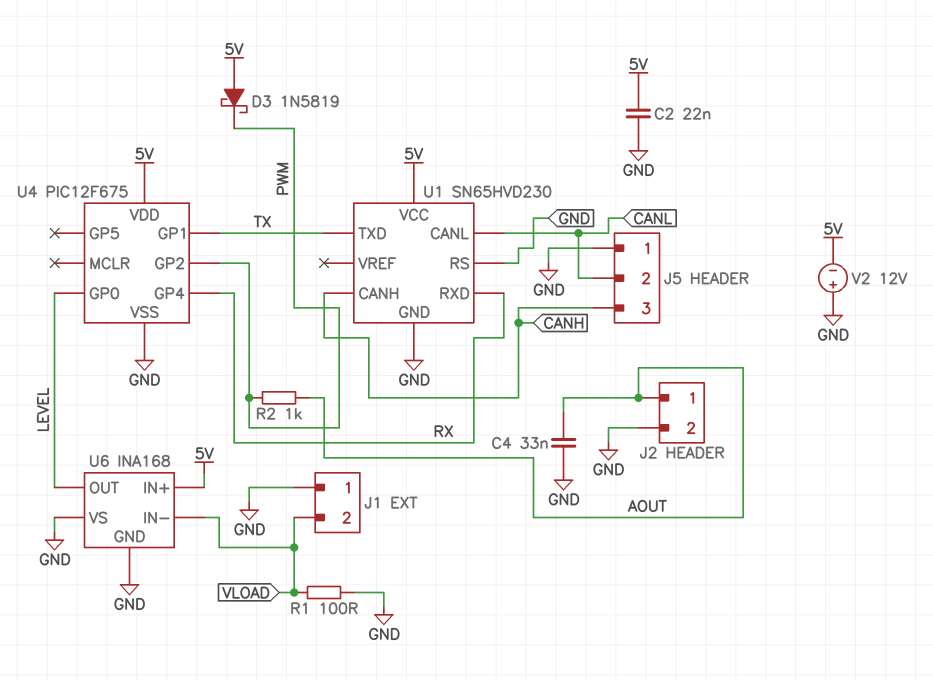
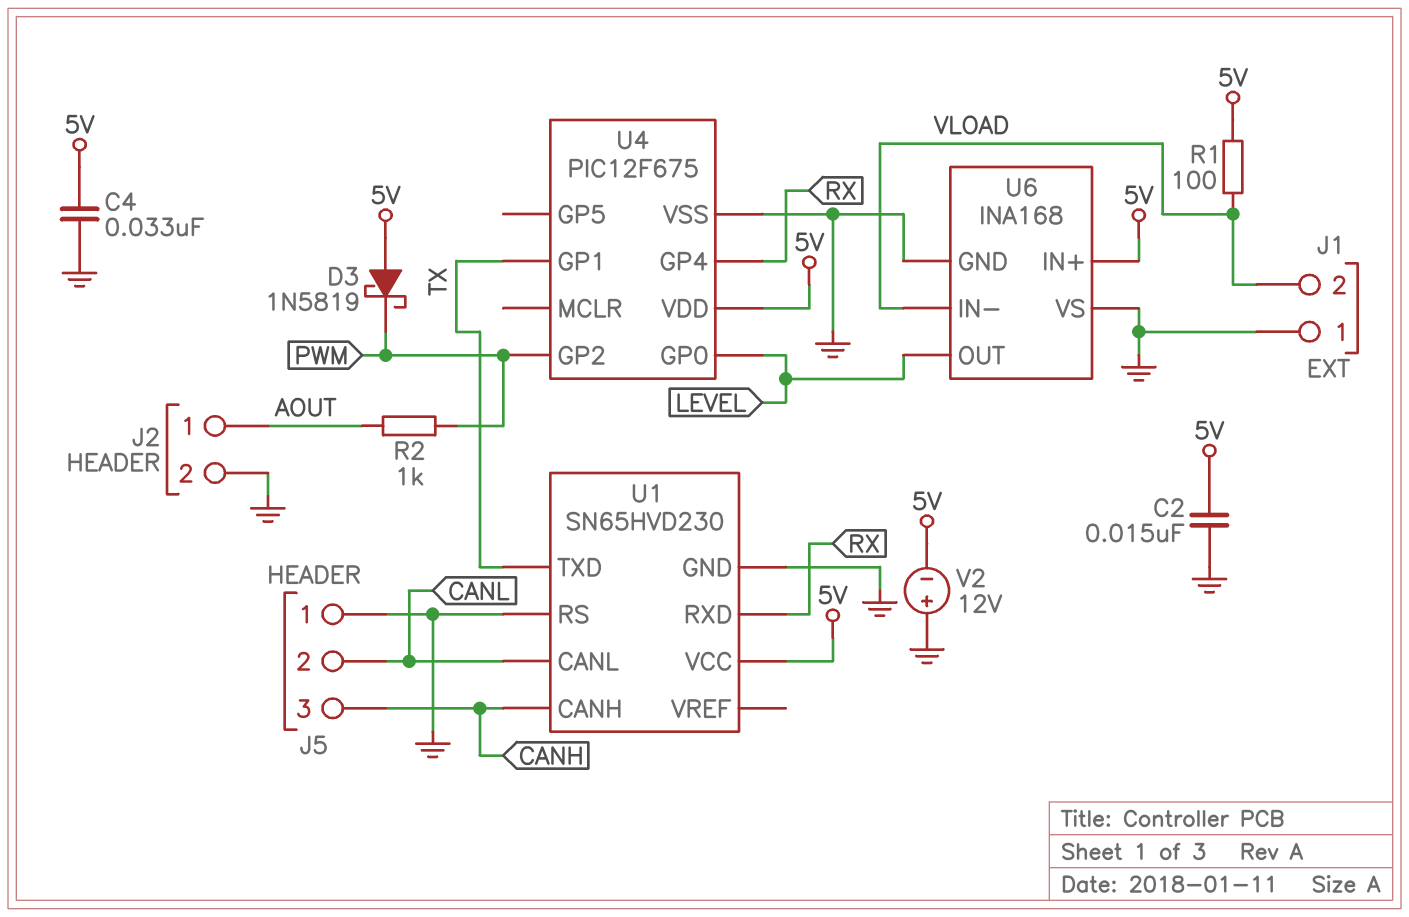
C2: 22nF (5V, GND) -> 15nF (5V, GND)
C4: 33nF (AOUT, GND) -> 33nF (5V, GND)
R1: 100 (GND, VLOAD) -> 100 (5V, VLOAD)

